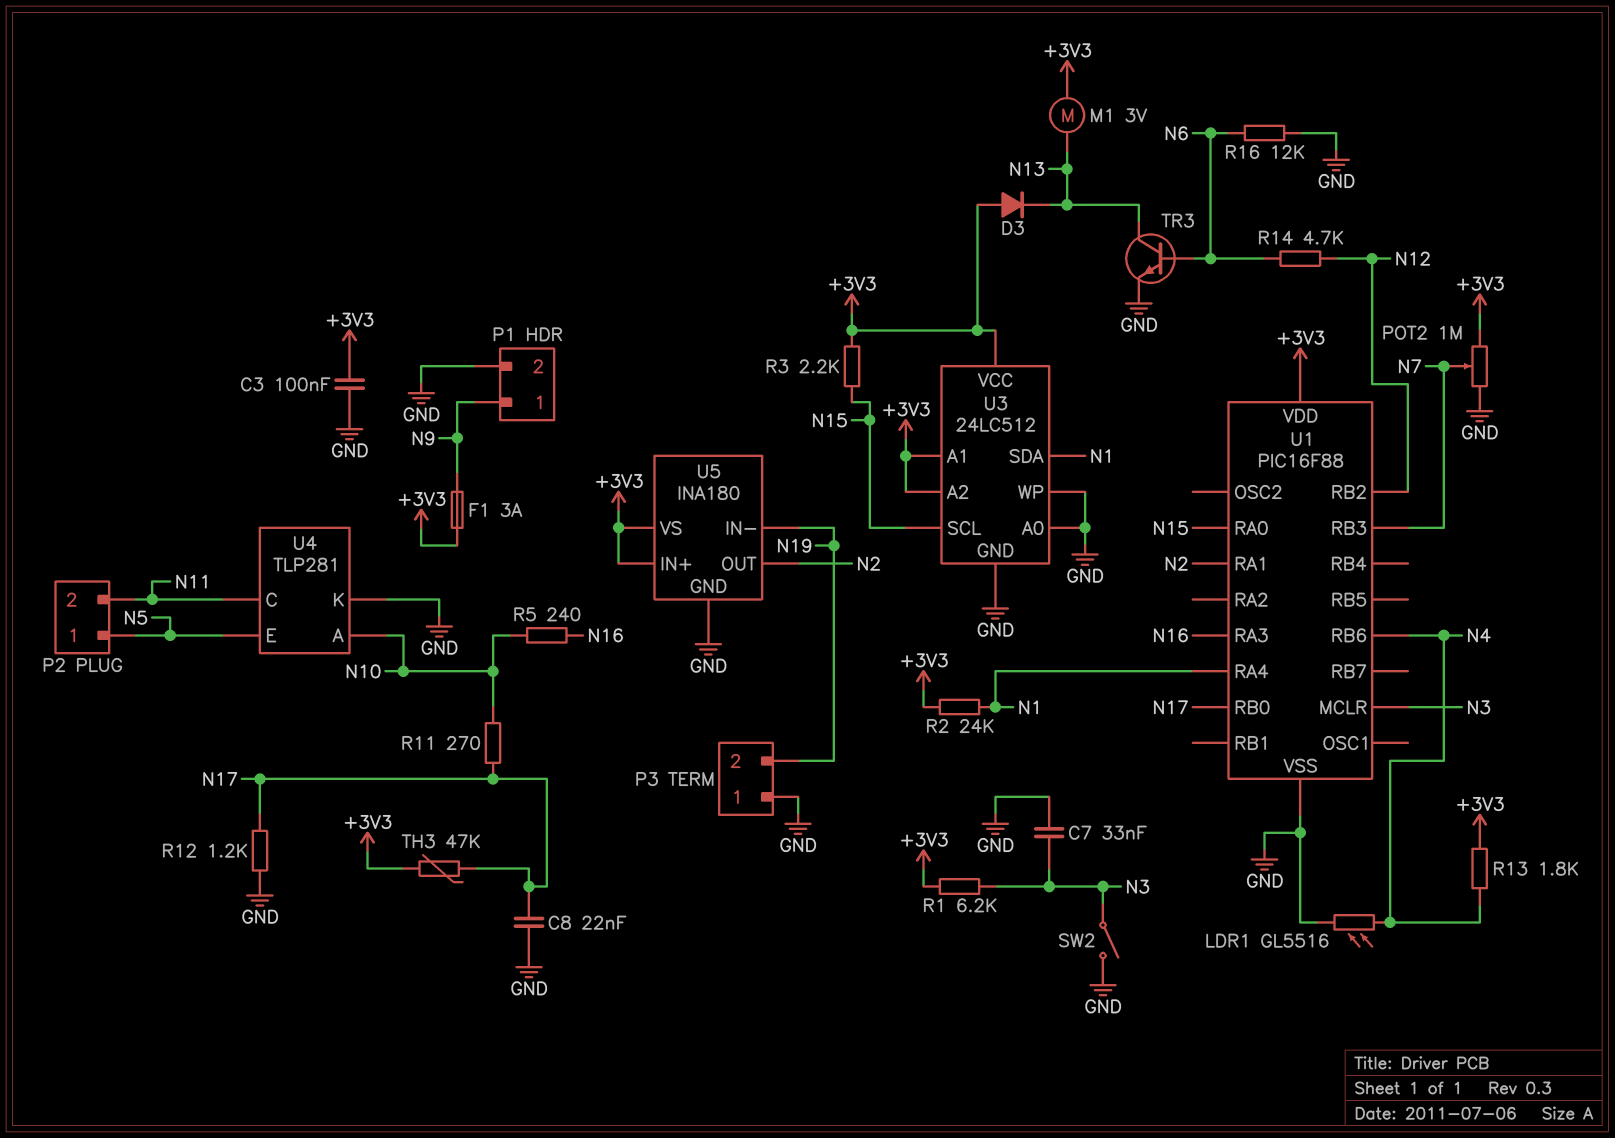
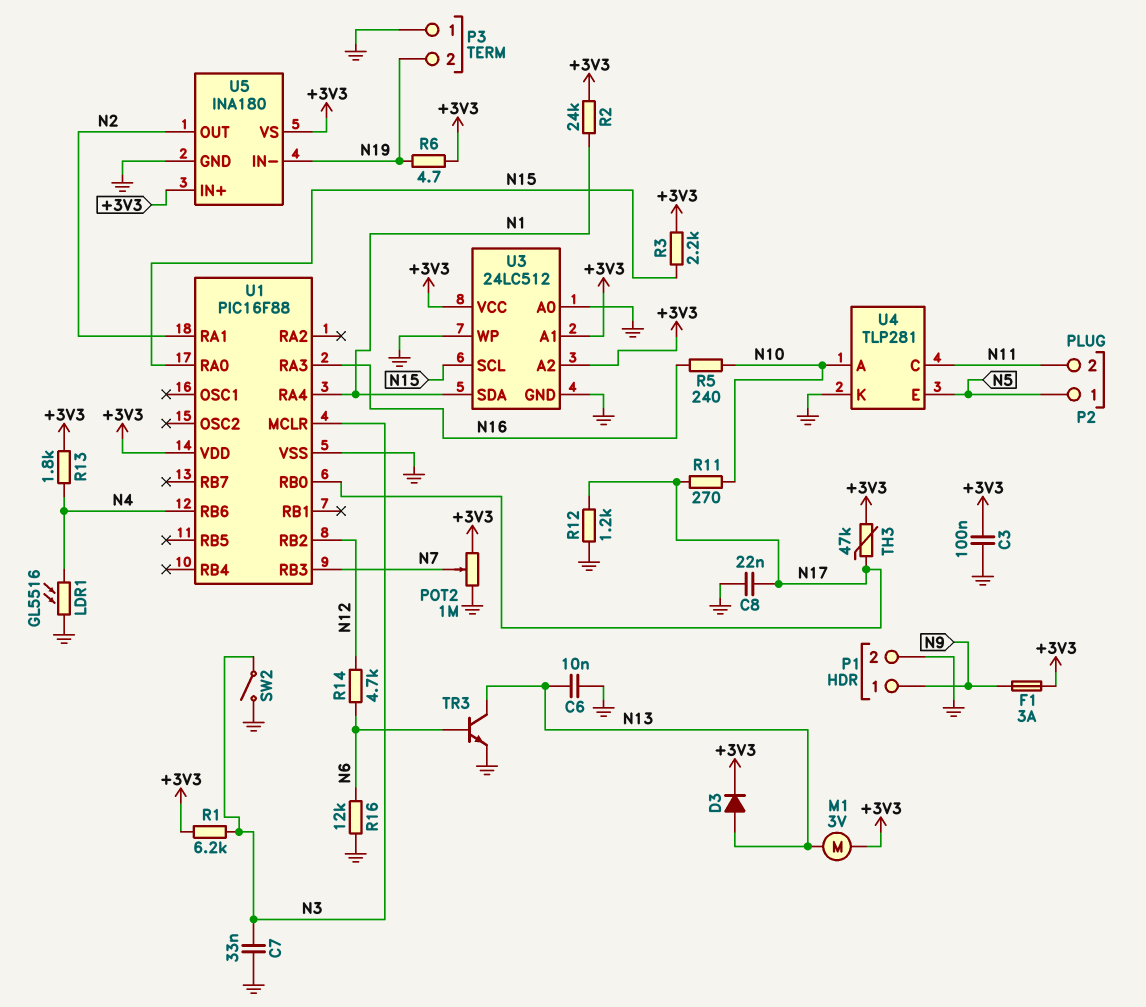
C6: none -> 10nF (GND, N13)
D3: diode (A +3V3, K N13) -> diode (A N13, K +3V3)
R6: none -> 4.7 (+3V3, N19)

